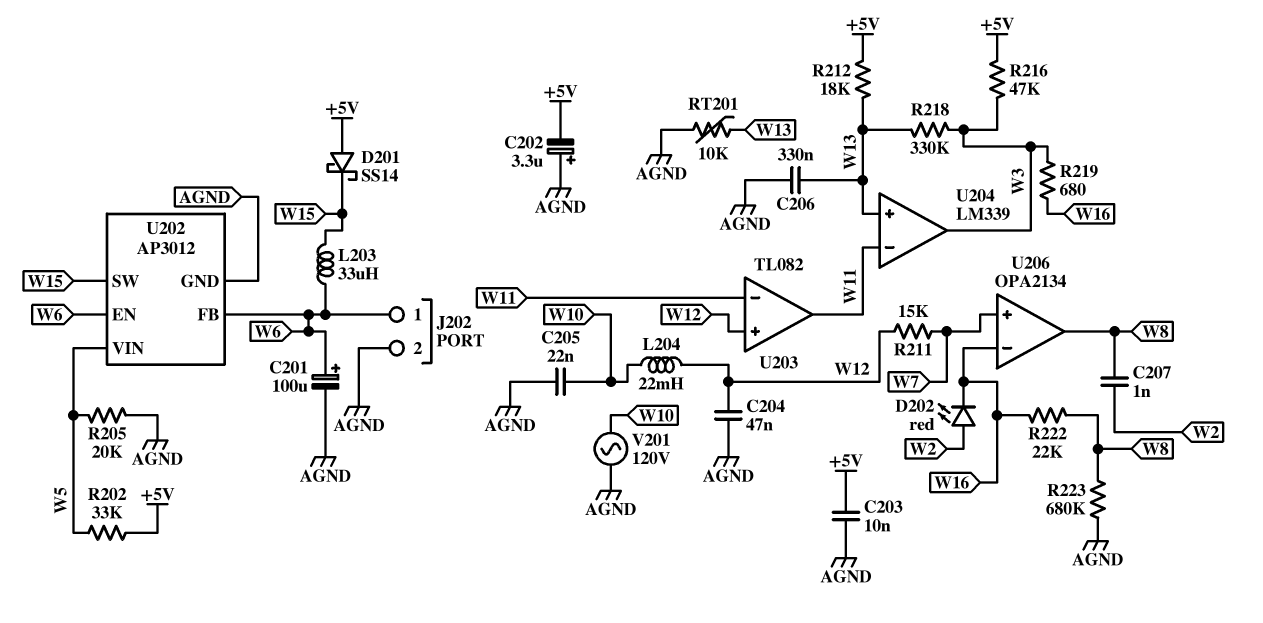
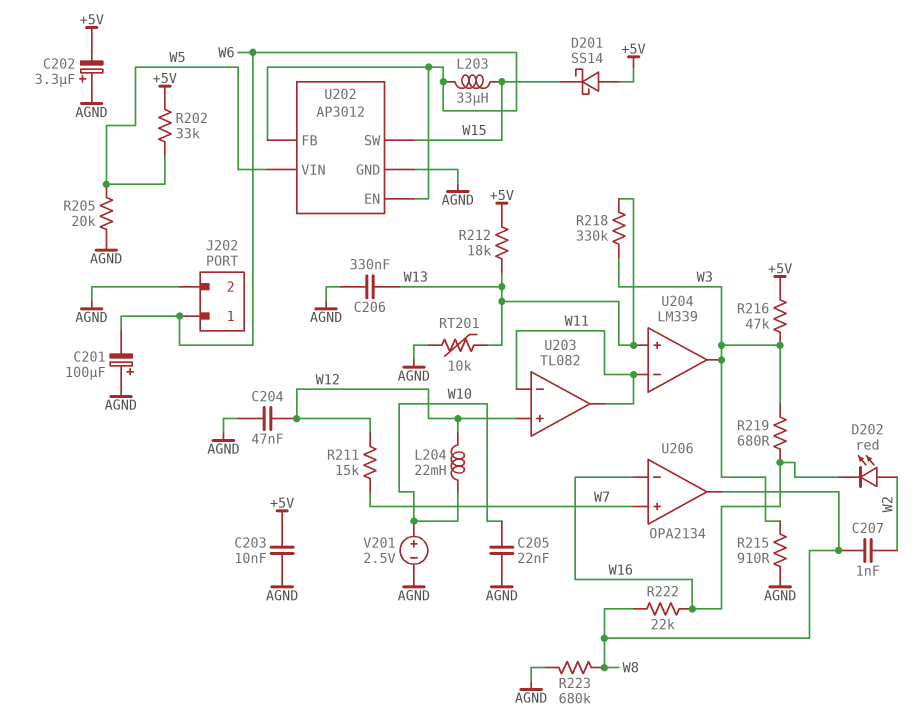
C201: 100uF (plus W6, minus AGND) -> 100uF (plus AGND, minus W6)
R215: none -> 910 (AGND, W3)
V201: AC 120V (AGND, W10) -> 2.5V (plus W10, minus AGND)

